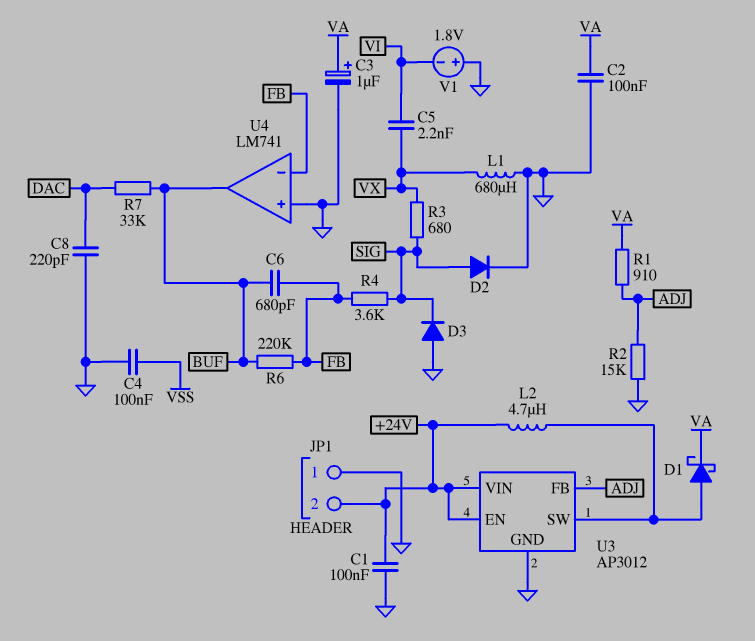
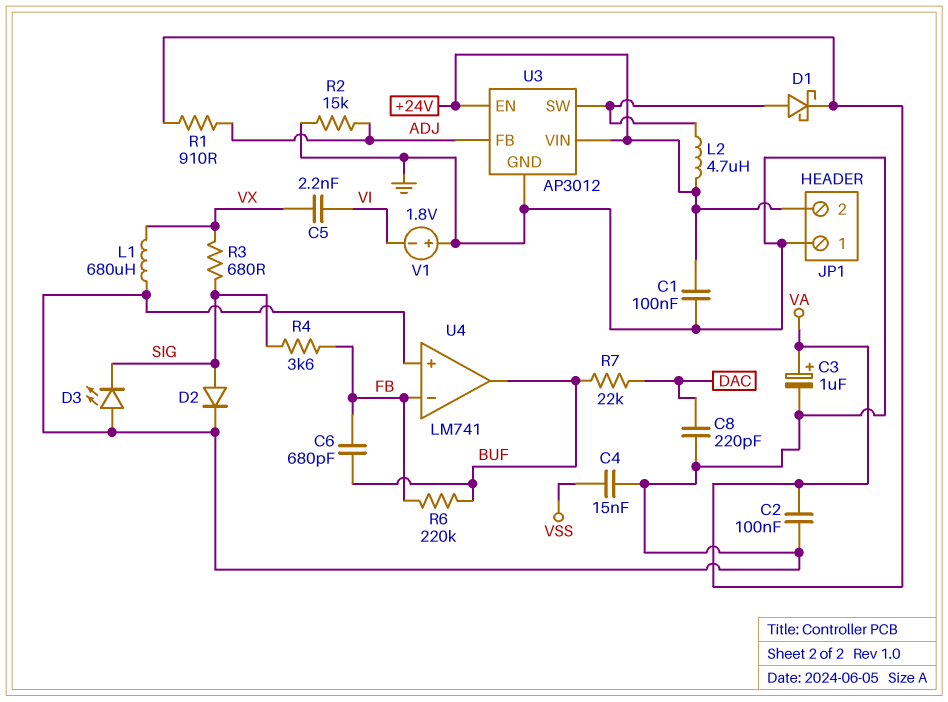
C4: 100nF (GND, VSS) -> 15nF (GND, VSS)
D3: diode (A GND, K SIG) -> LED (A GND, K SIG)
R7: 33k (BUF, DAC) -> 22k (BUF, DAC)

